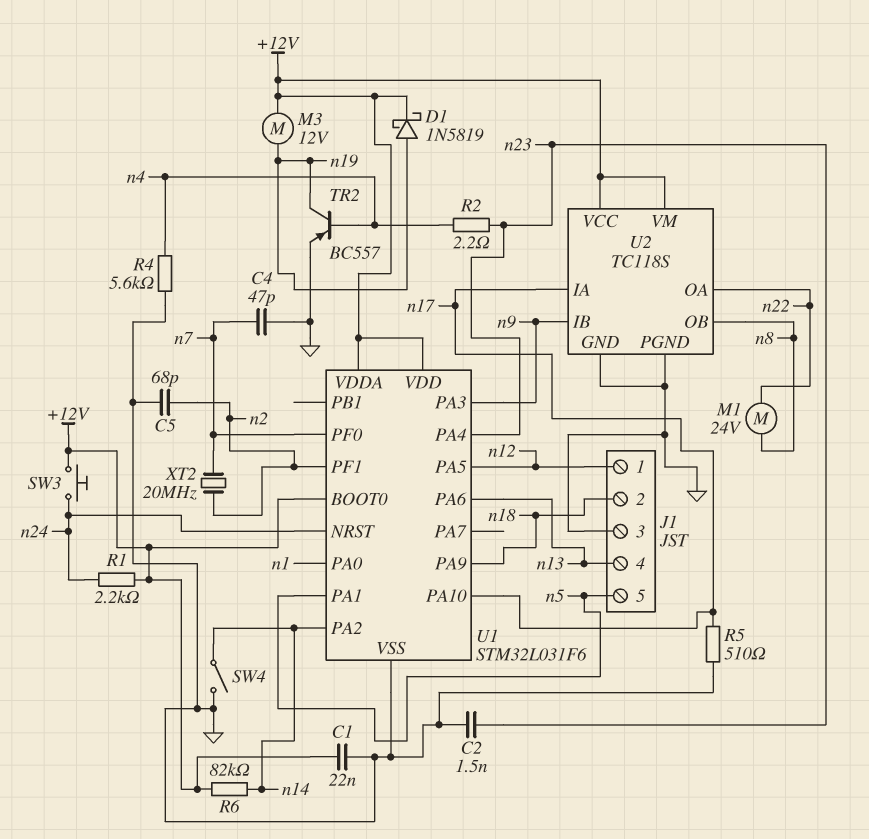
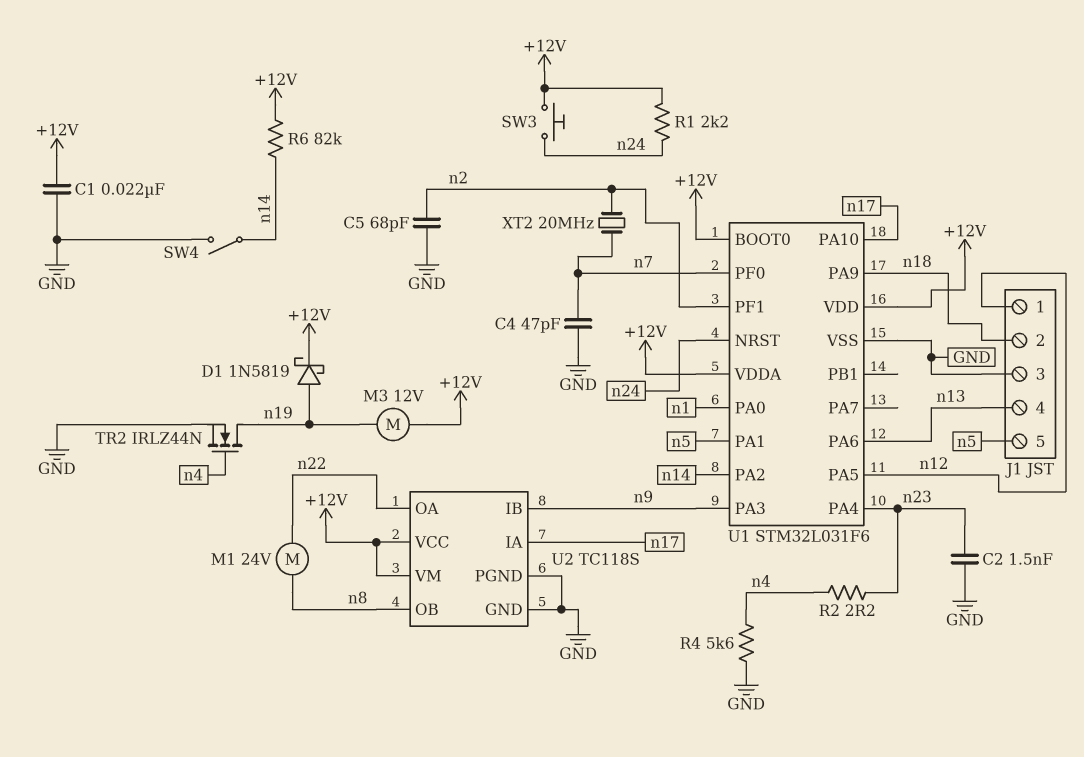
R5: 510 (GND, n17) -> none
TR2: PNP BC557 (B n4, C n19, E GND) -> NMOS IRLZ44N (G n4, D n19, S GND)

